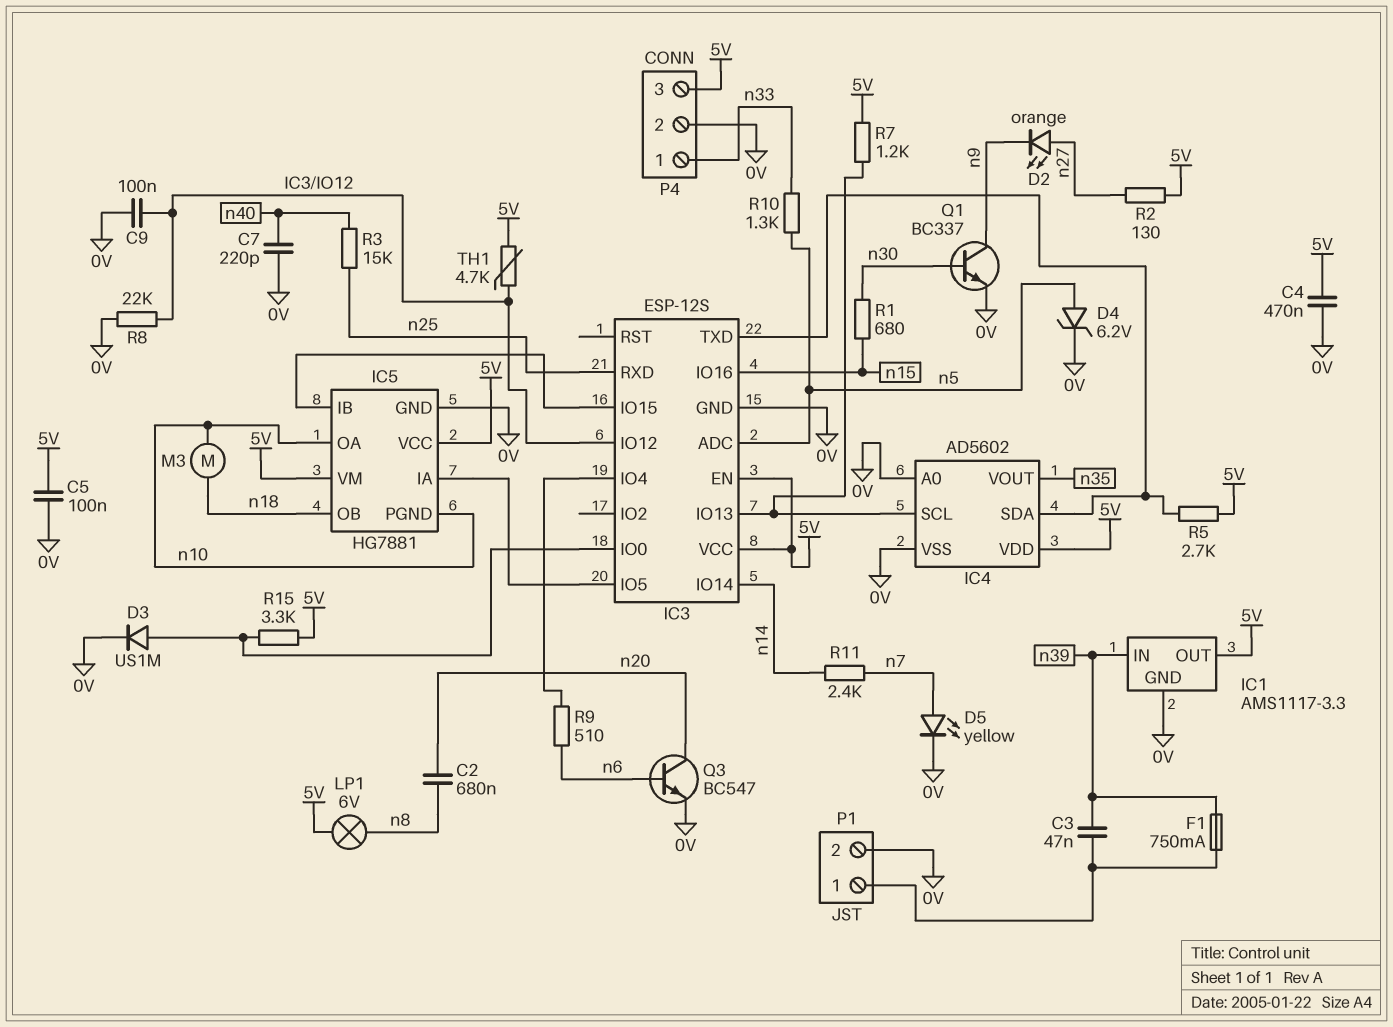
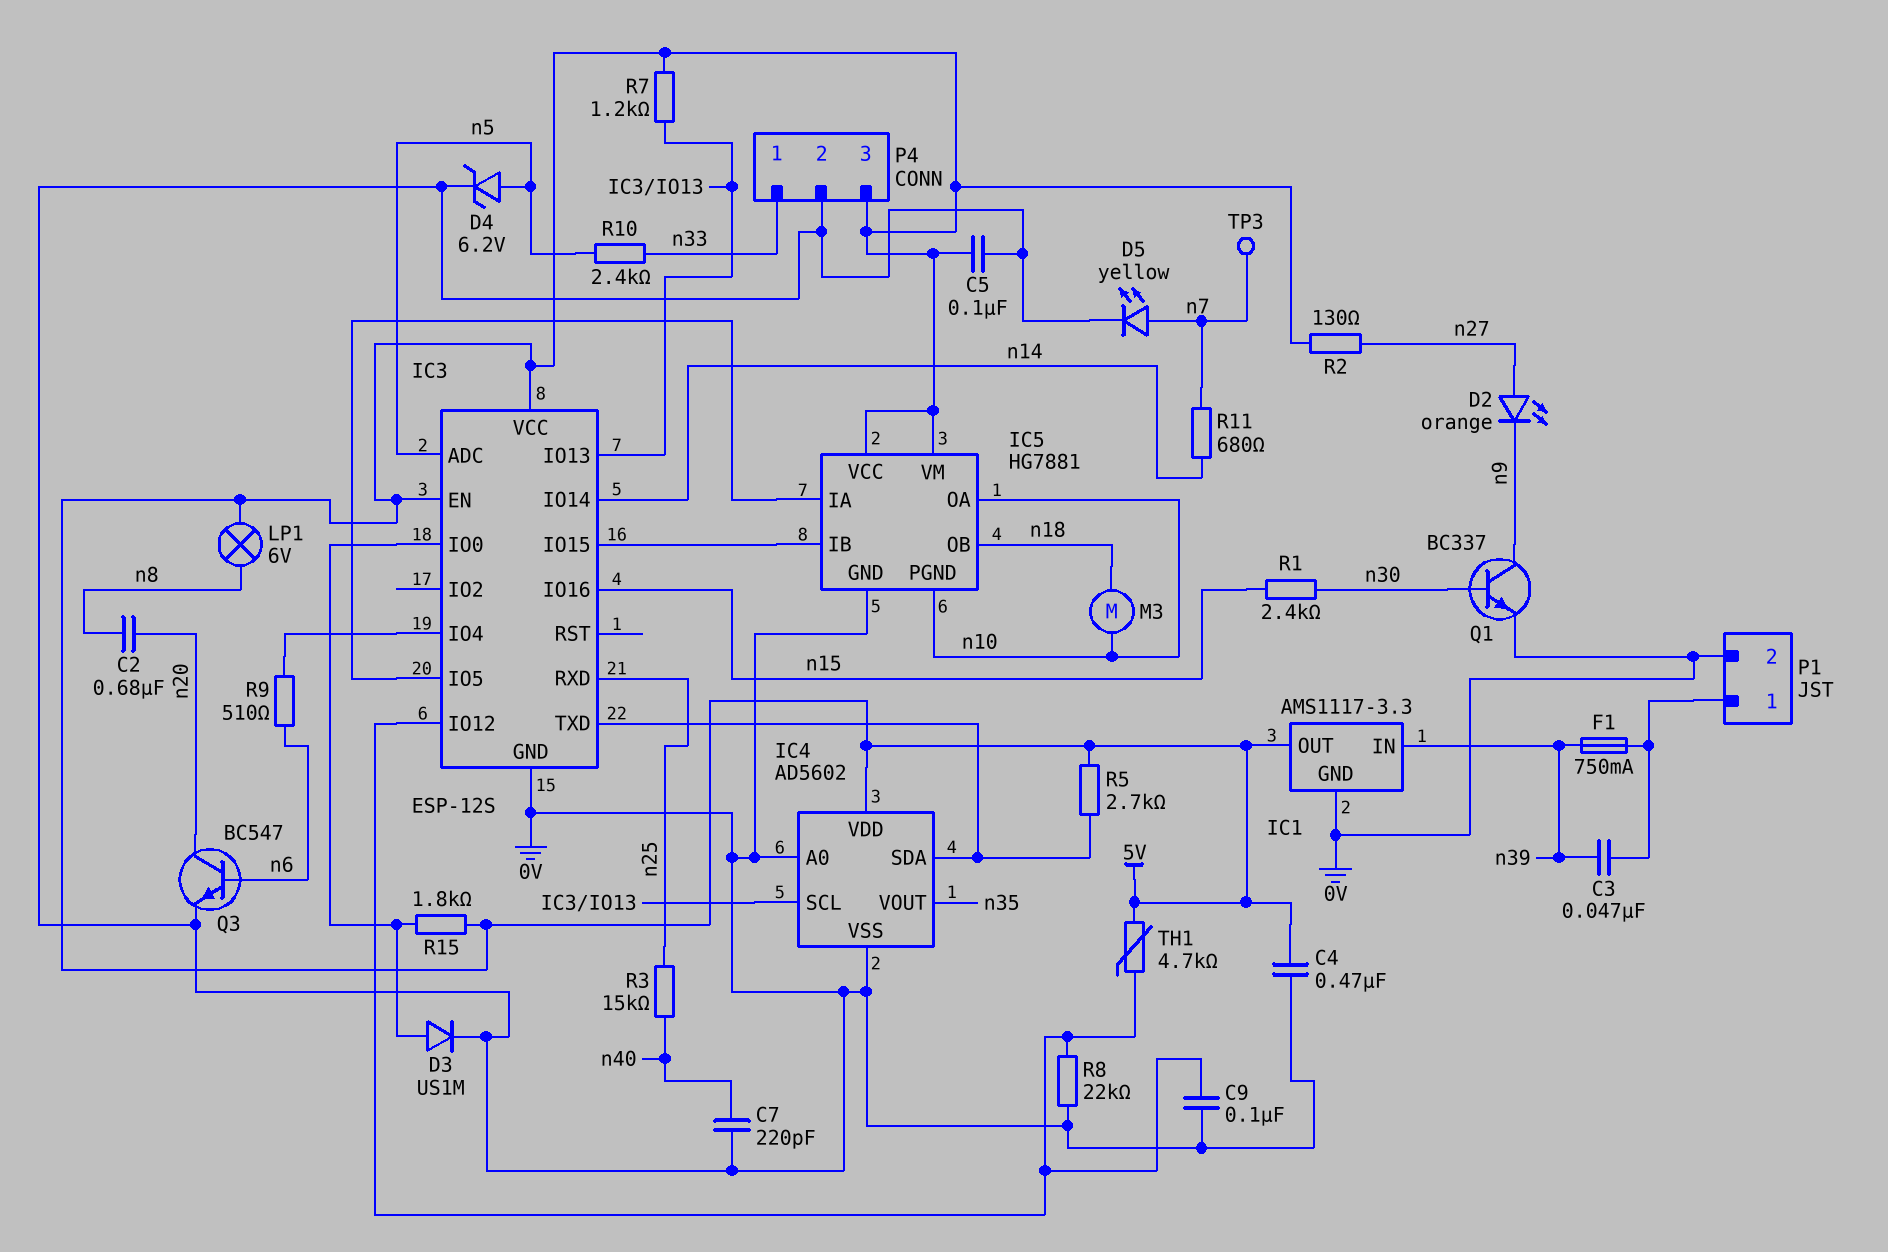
R1: 680 (n15, n30) -> 2.4k (n15, n30)
R10: 1.3k (n5, n33) -> 2.4k (n5, n33)
R11: 2.4k (n7, n14) -> 680 (n7, n14)
R15: 3.3k (5V, IC3/IO0) -> 1.8k (5V, IC3/IO0)
TP3: none -> test point (n7)

